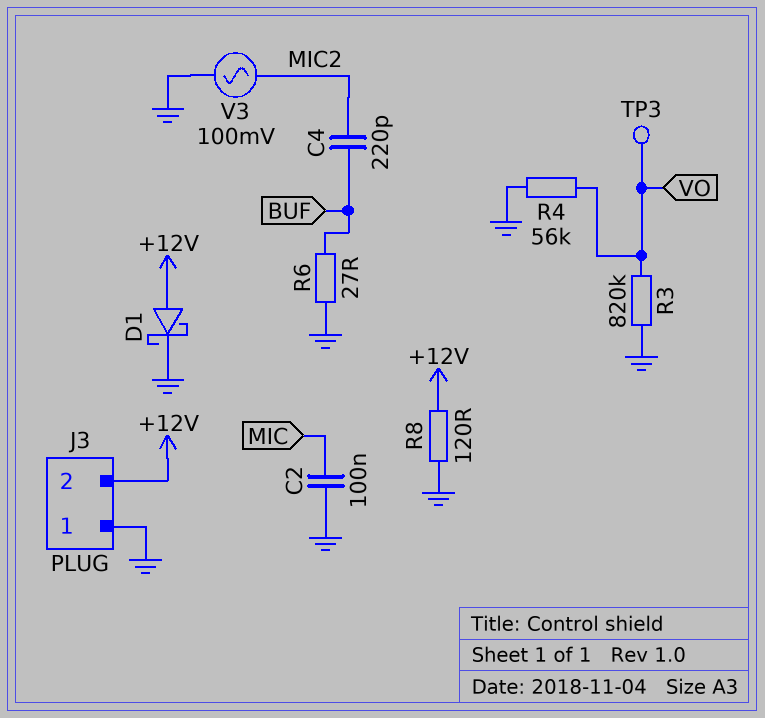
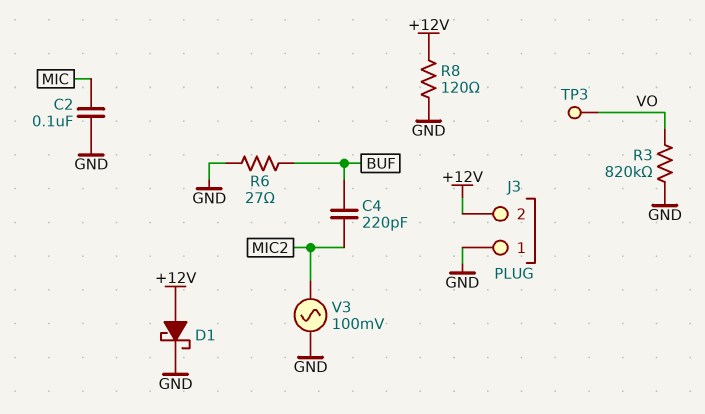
R4: 56k (GND, VO) -> none

